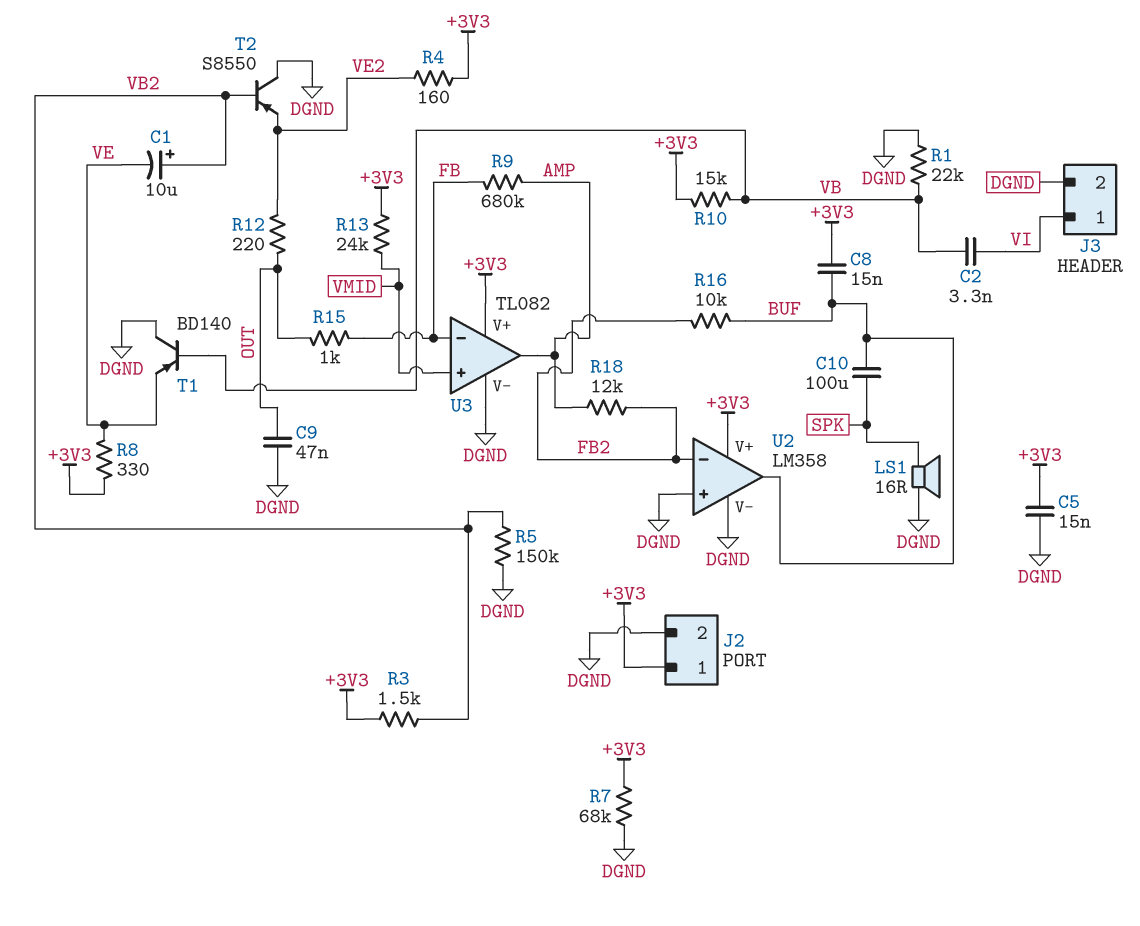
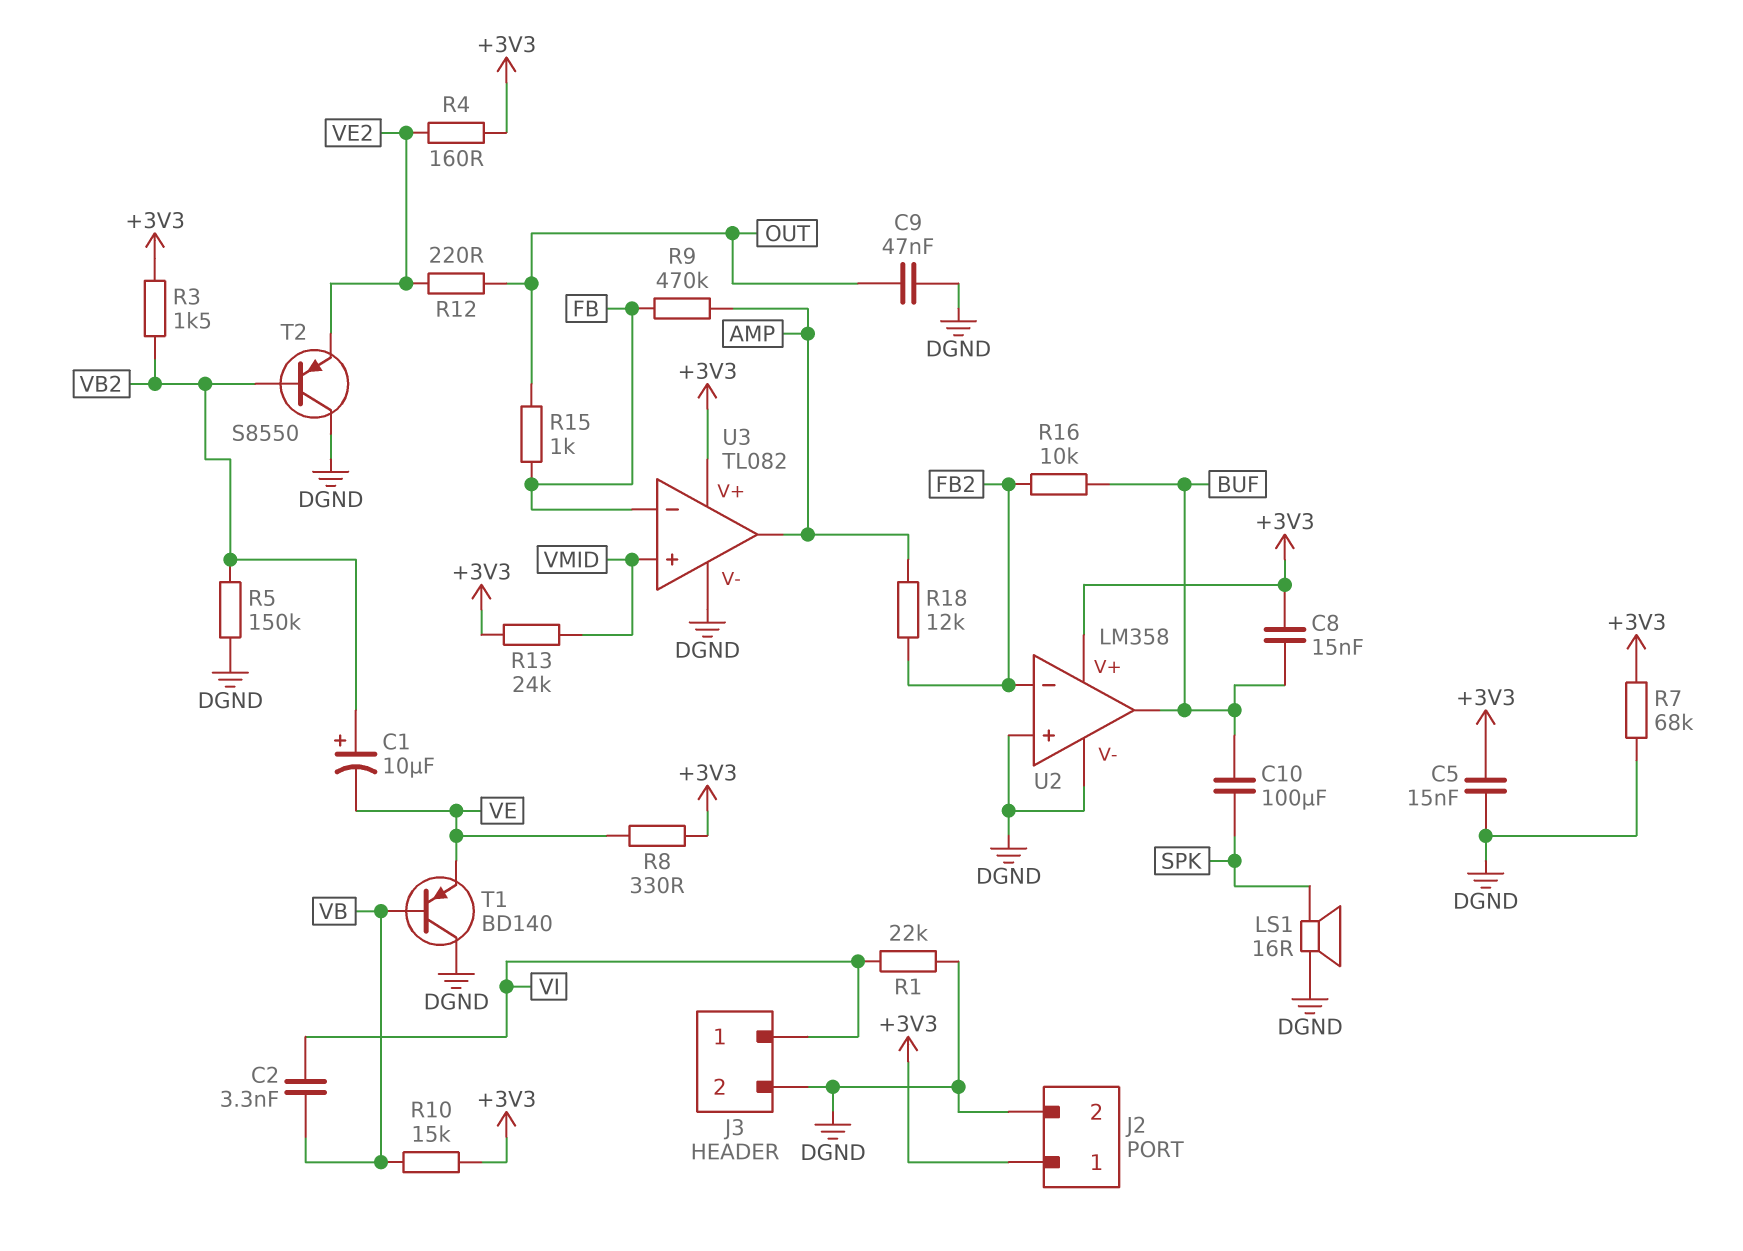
R1: 22k (DGND, VB) -> 22k (DGND, VI)
R9: 680k (AMP, FB) -> 470k (AMP, FB)

